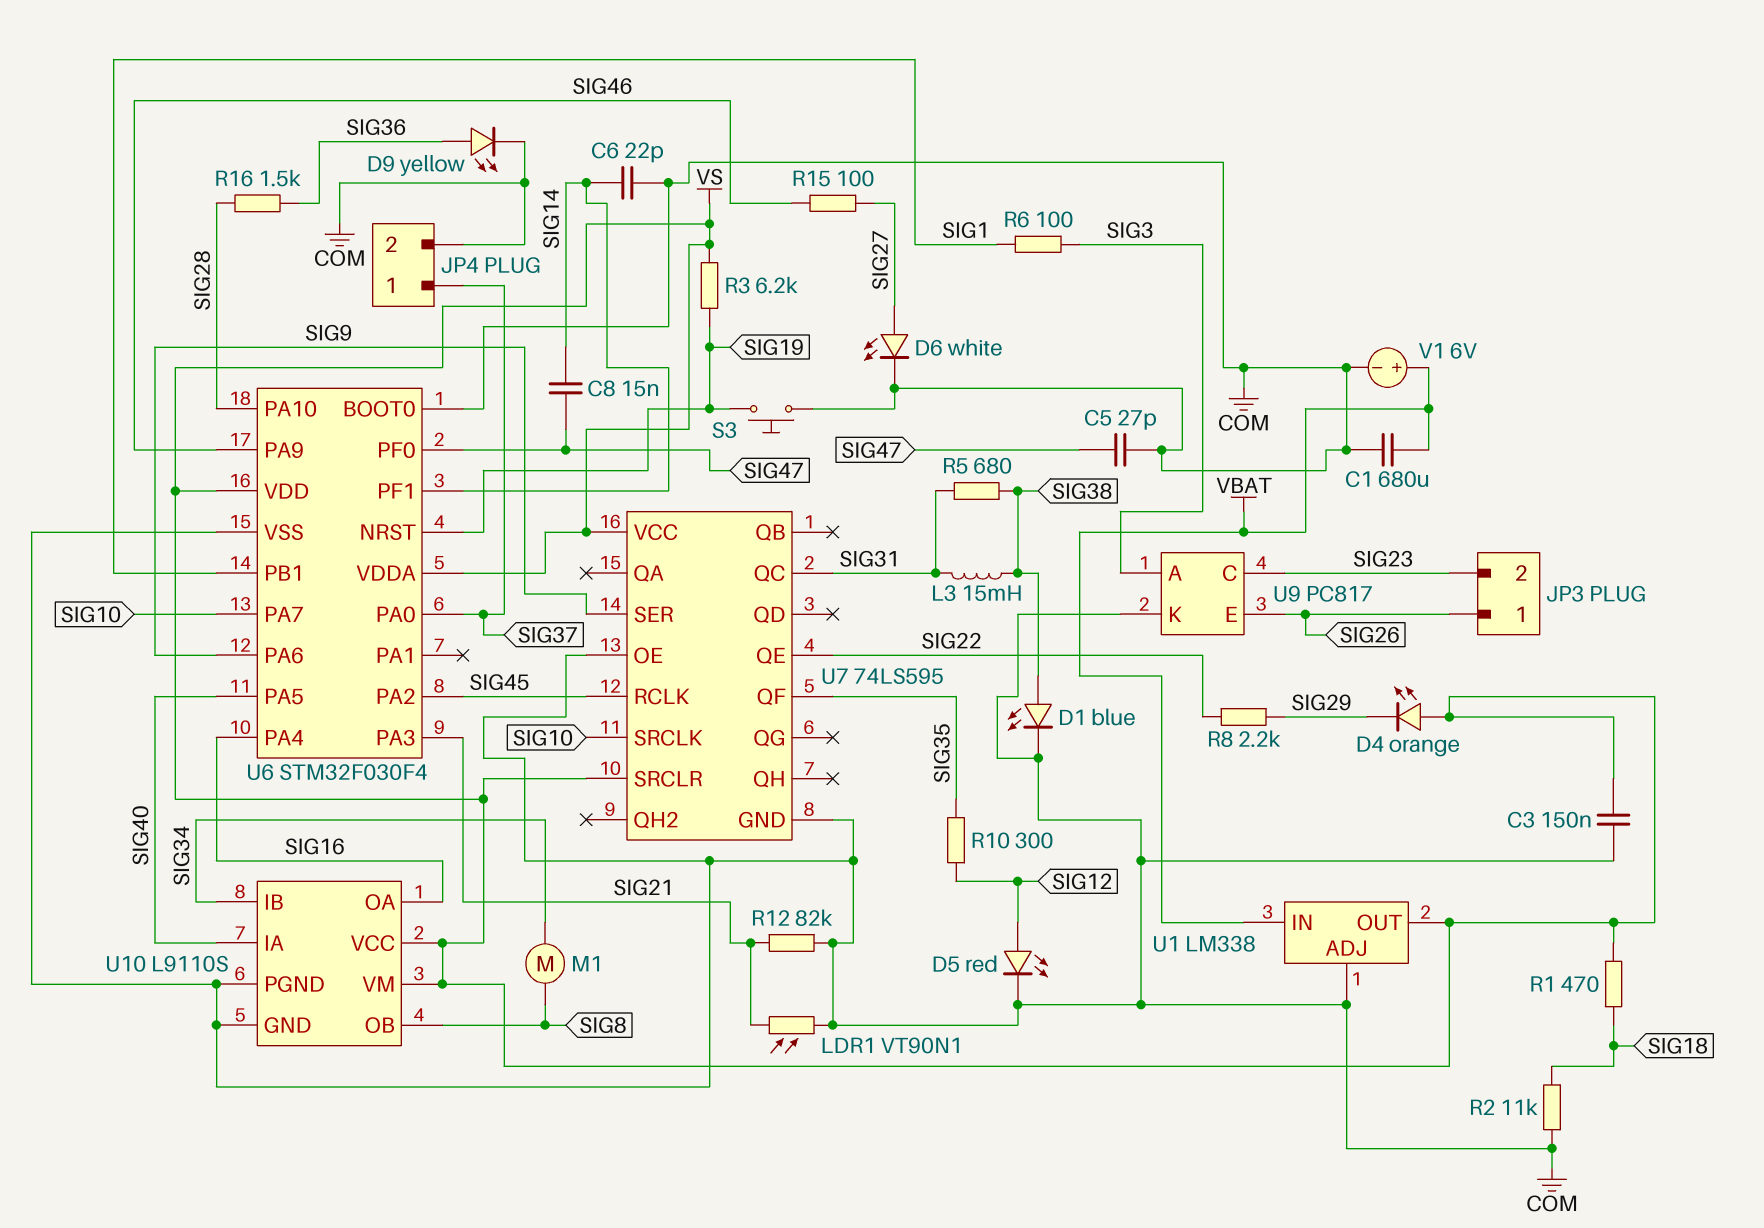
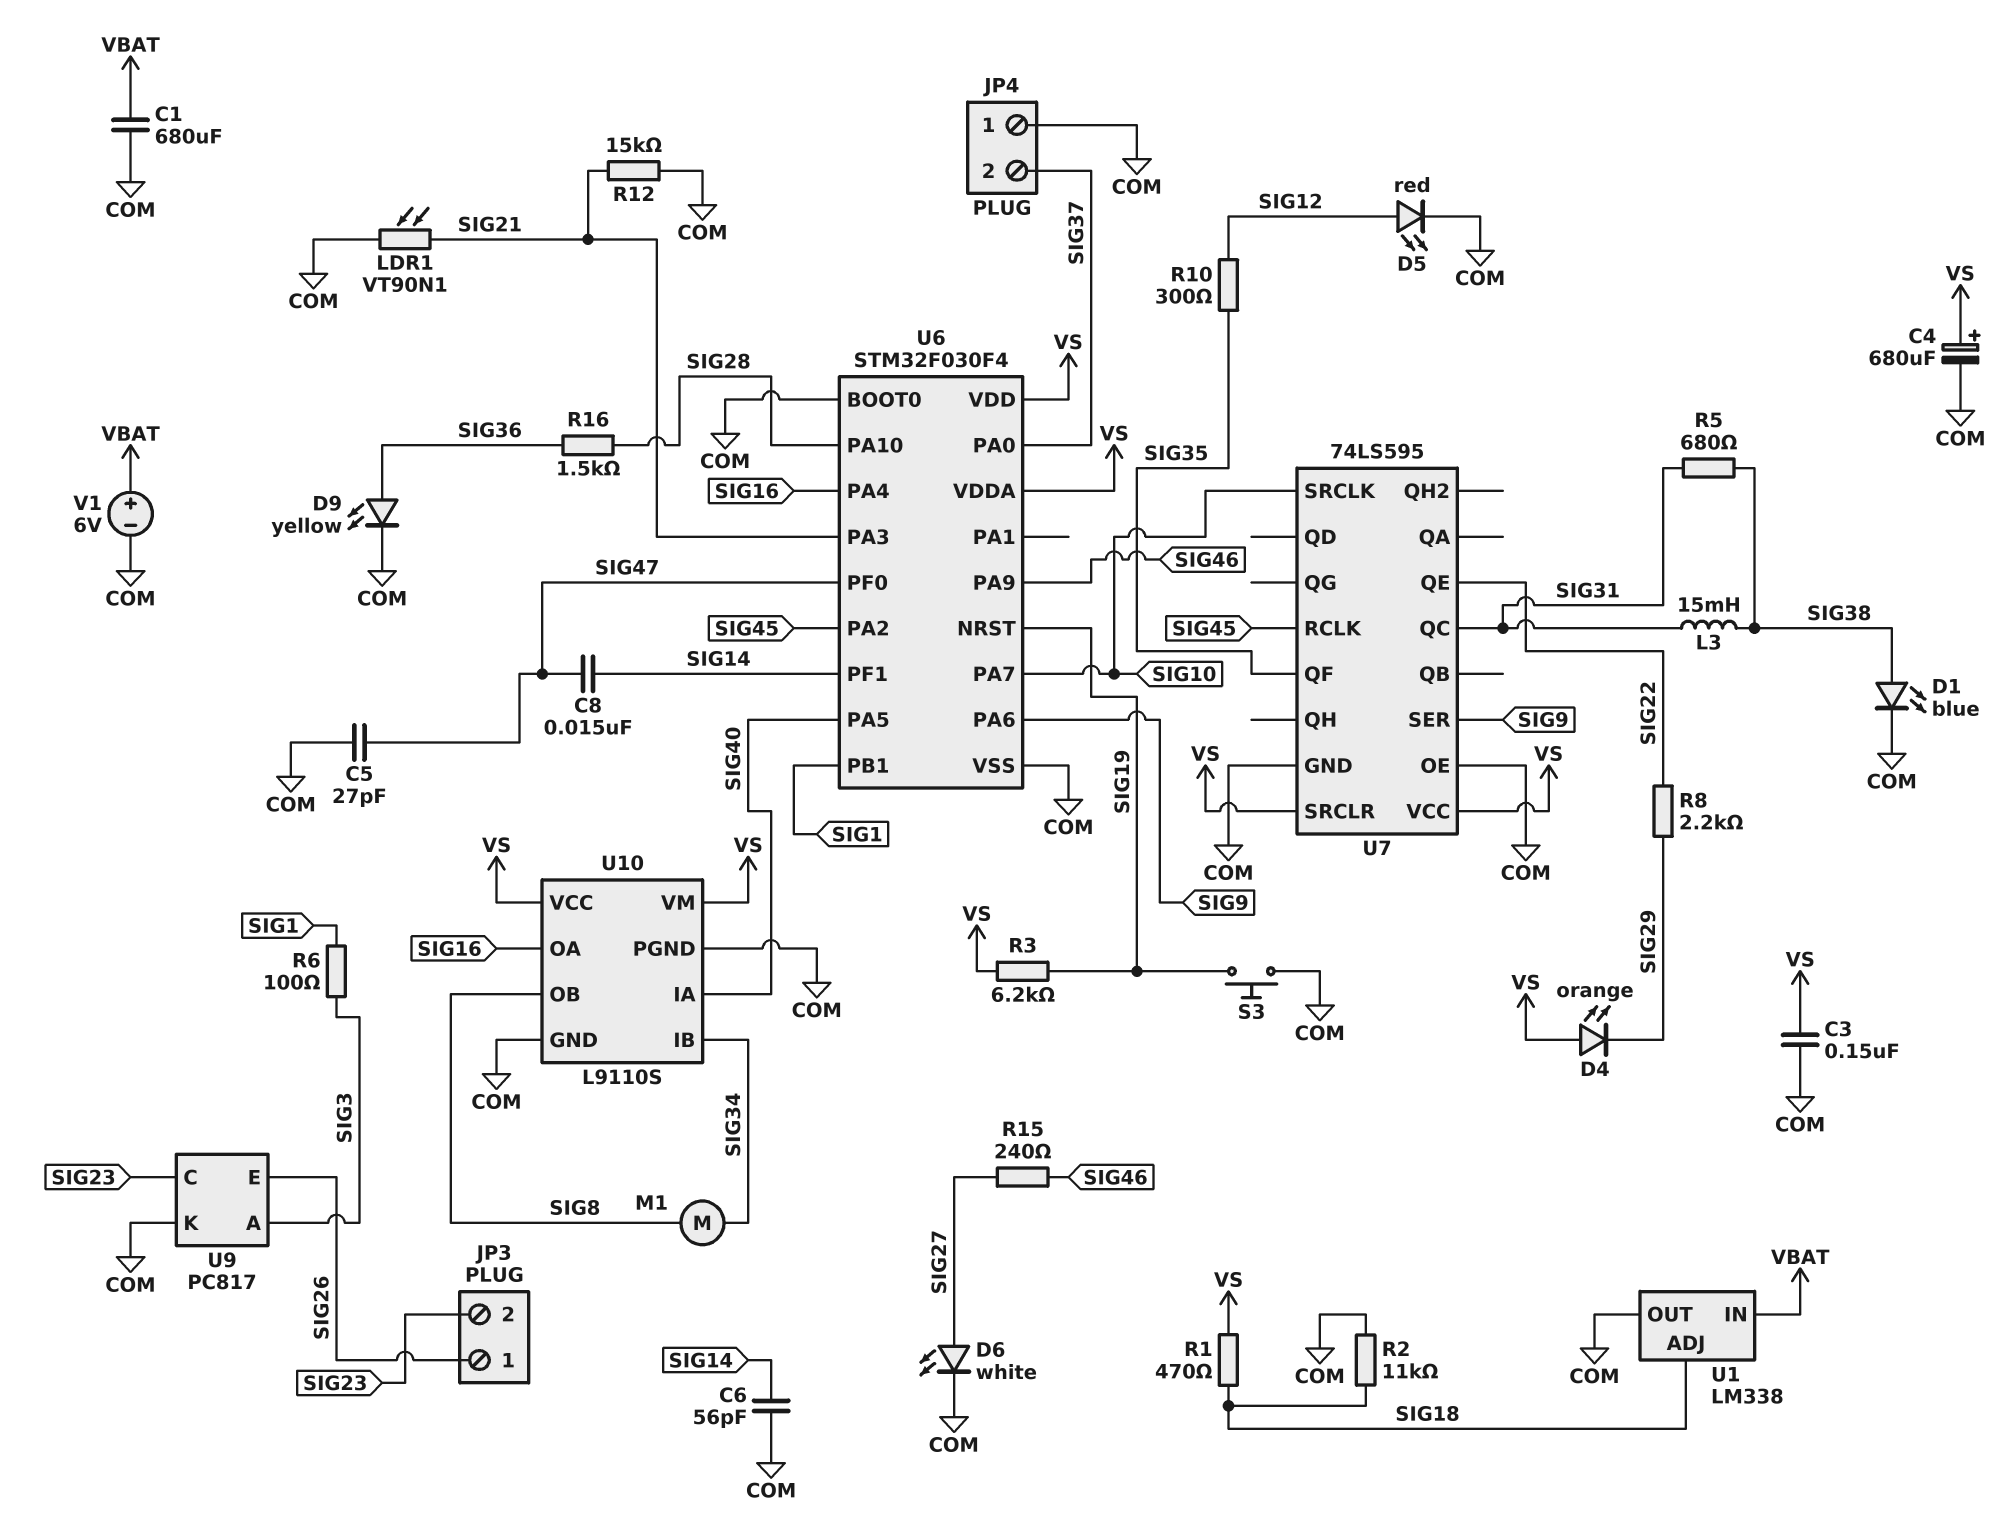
C4: none -> 680uF (plus VS, minus COM)
C6: 22pF (COM, SIG14) -> 56pF (COM, SIG14)
JP4 pin 1: SIG37 -> COM
JP4 pin 2: COM -> SIG37
R12: 82k (COM, SIG21) -> 15k (COM, SIG21)
R15: 100 (SIG27, SIG46) -> 240 (SIG27, SIG46)
U1 pin ADJ: COM -> SIG18
U1 pin OUT: VS -> COM

